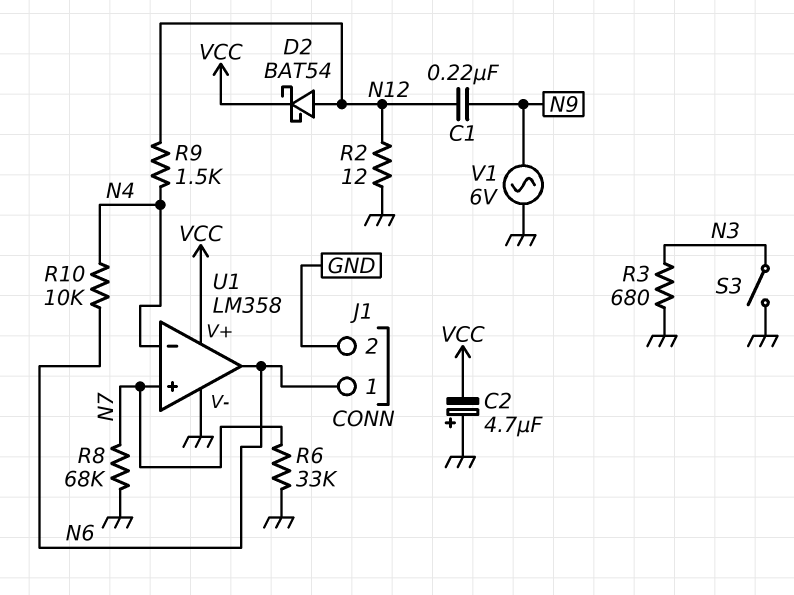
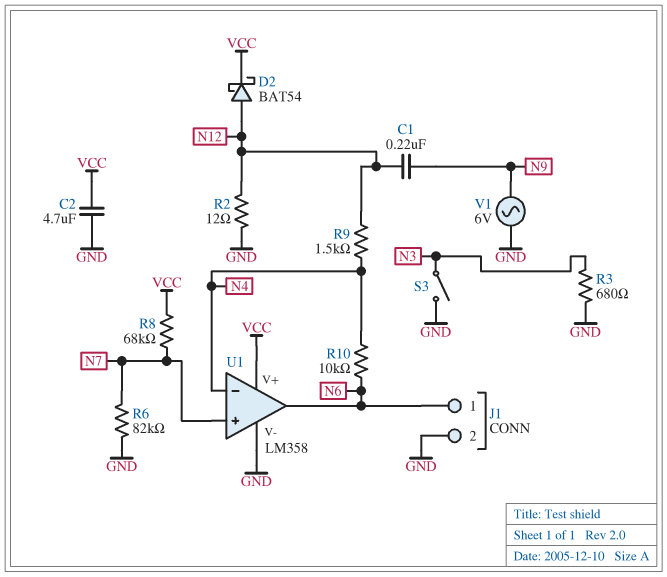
C2: 4.7uF (plus GND, minus VCC) -> 4.7uF (GND, VCC)
R6: 33k (GND, N7) -> 82k (GND, N7)
R8: 68k (GND, N7) -> 68k (N7, VCC)

